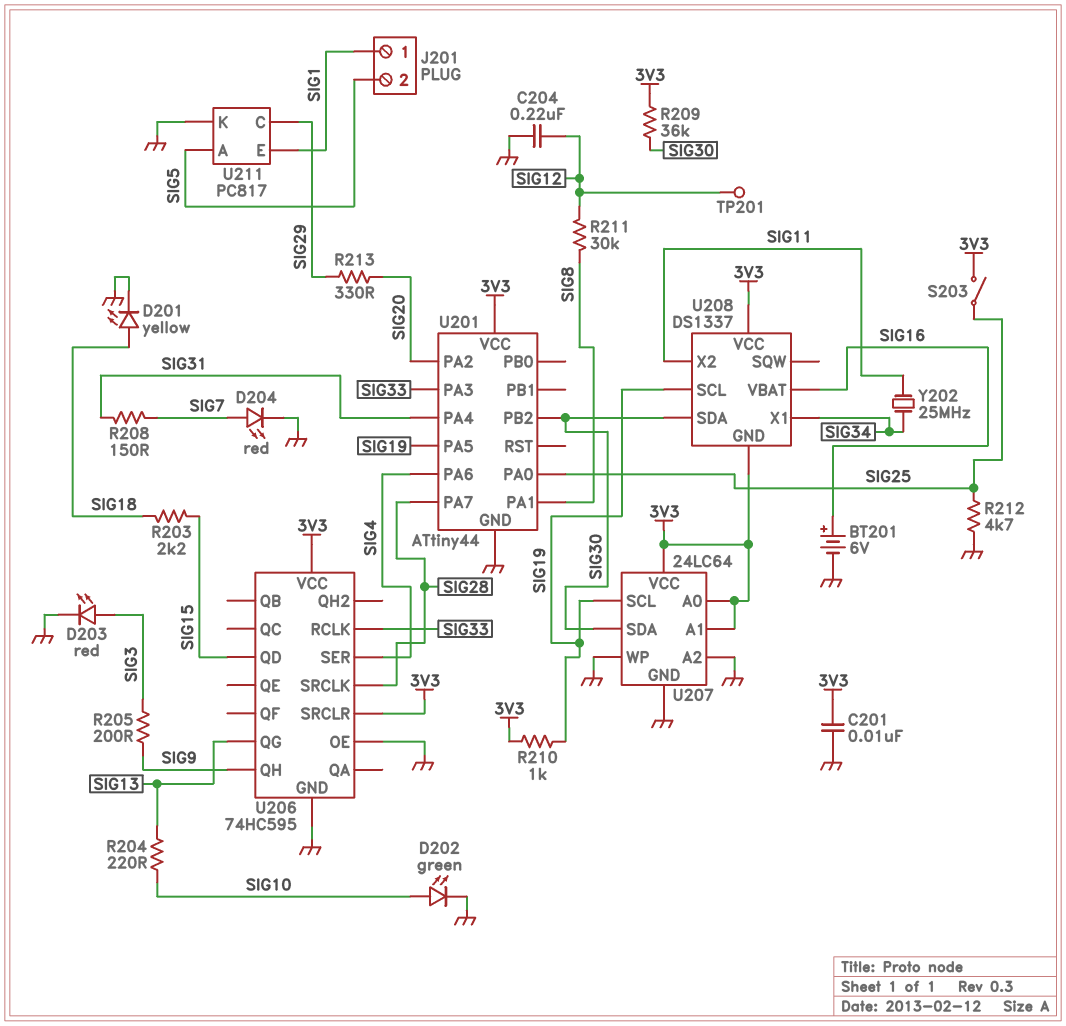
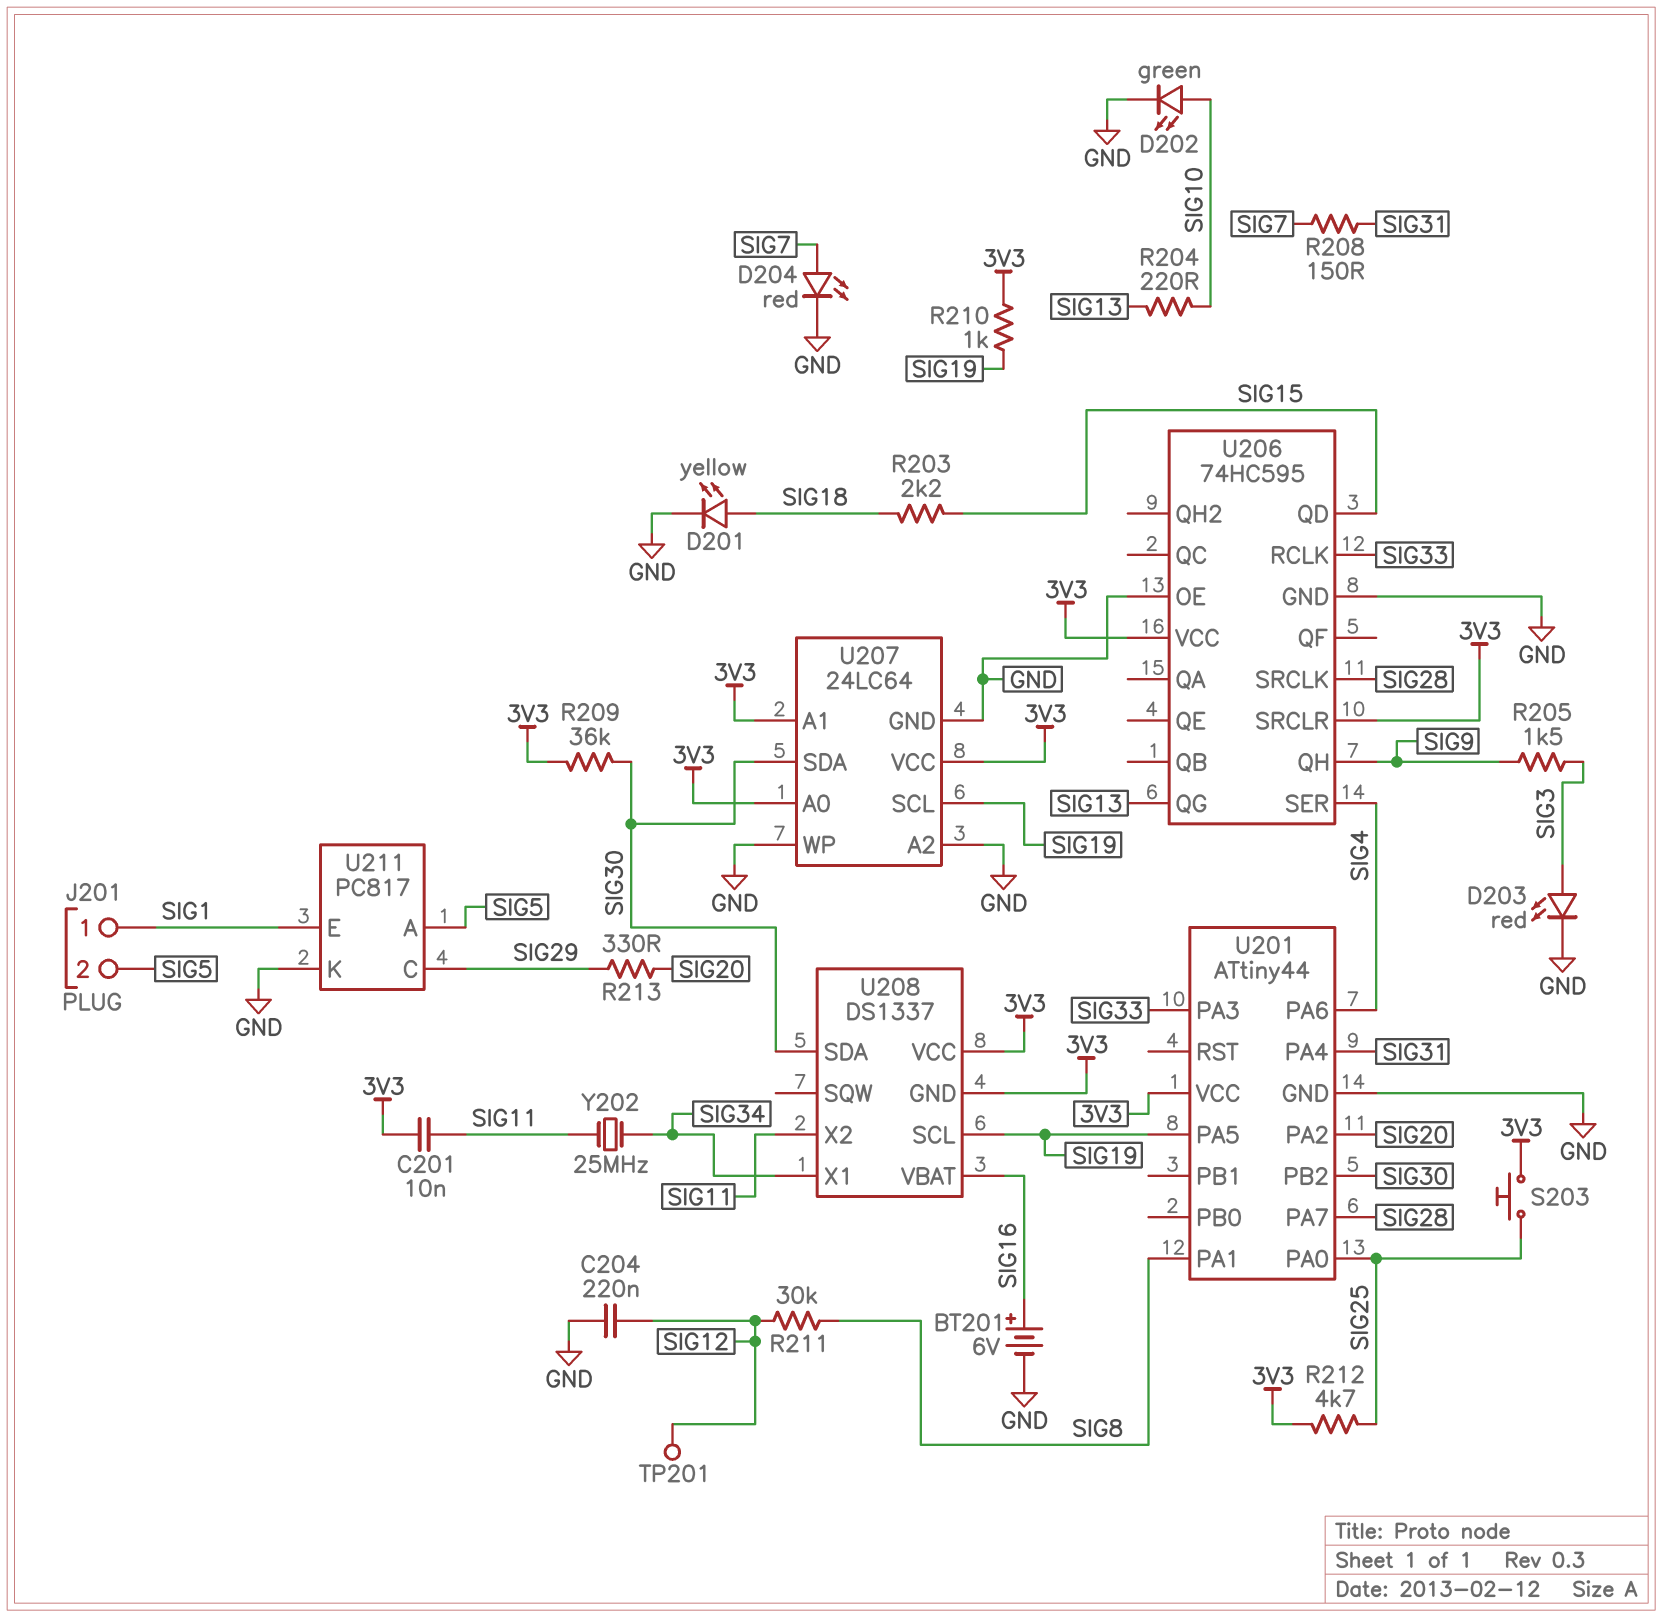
C201: 10nF (3V3, GND) -> 10nF (3V3, SIG11)
R205: 200 (SIG3, SIG9) -> 1.5k (SIG3, SIG9)
R212: 4.7k (GND, SIG25) -> 4.7k (3V3, SIG25)
S203: switch (3V3, SIG25) -> button (3V3, SIG25)

